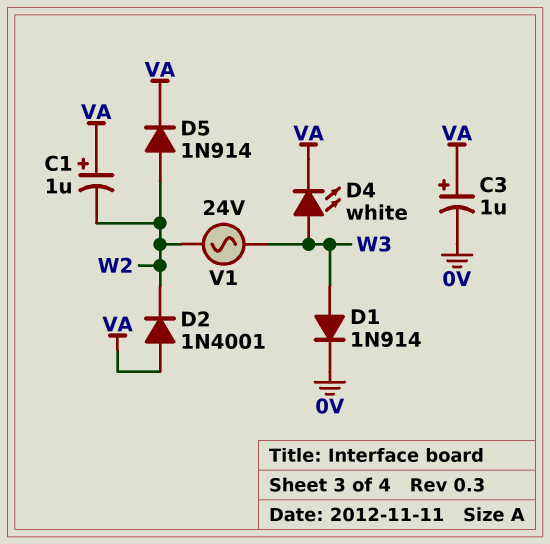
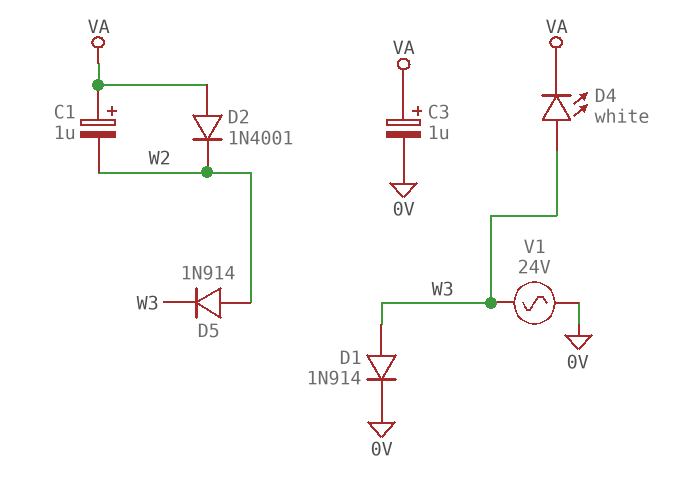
D5: diode 1N914 (A W2, K VA) -> diode 1N914 (A W2, K W3)
V1: AC 24V (W2, W3) -> AC 24V (0V, W3)

